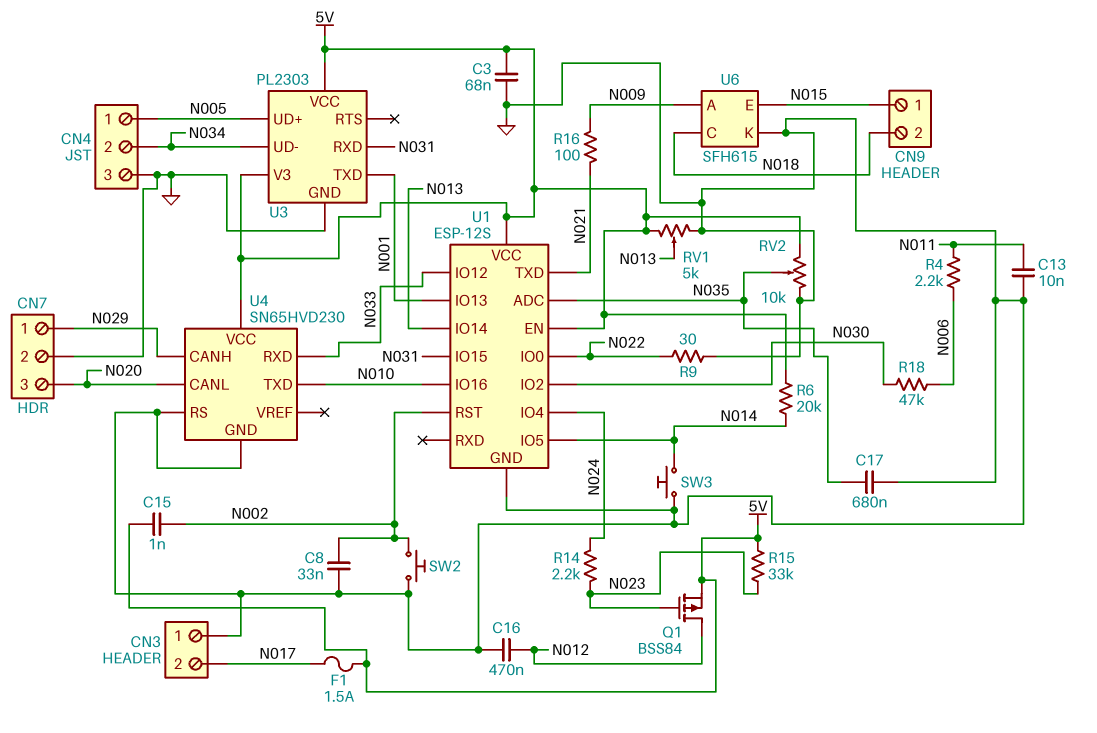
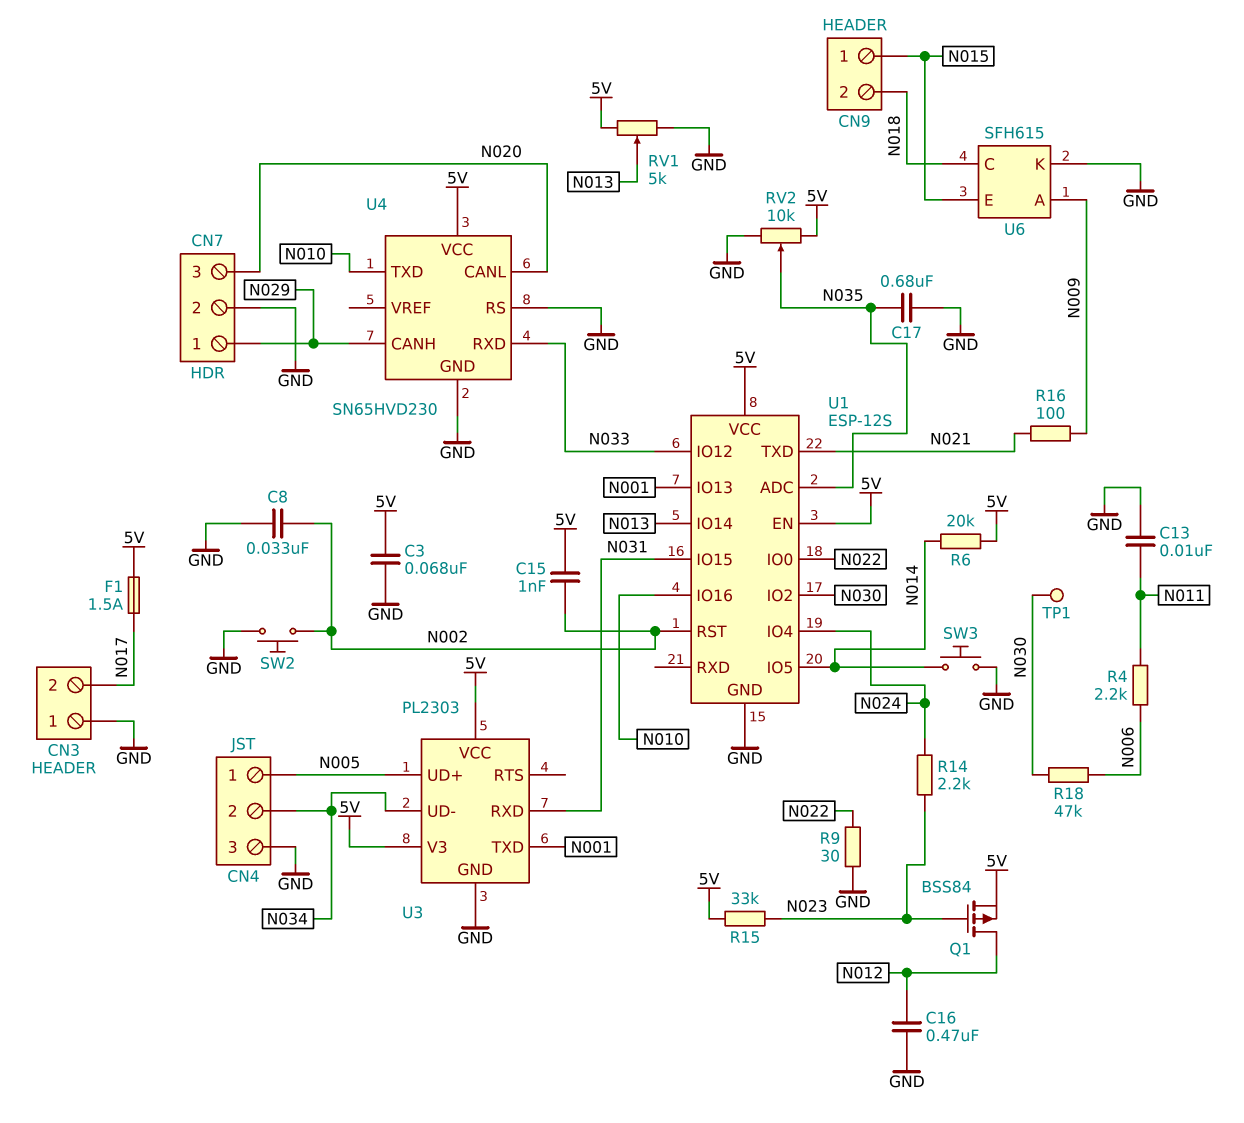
TP1: none -> test point (N030)

